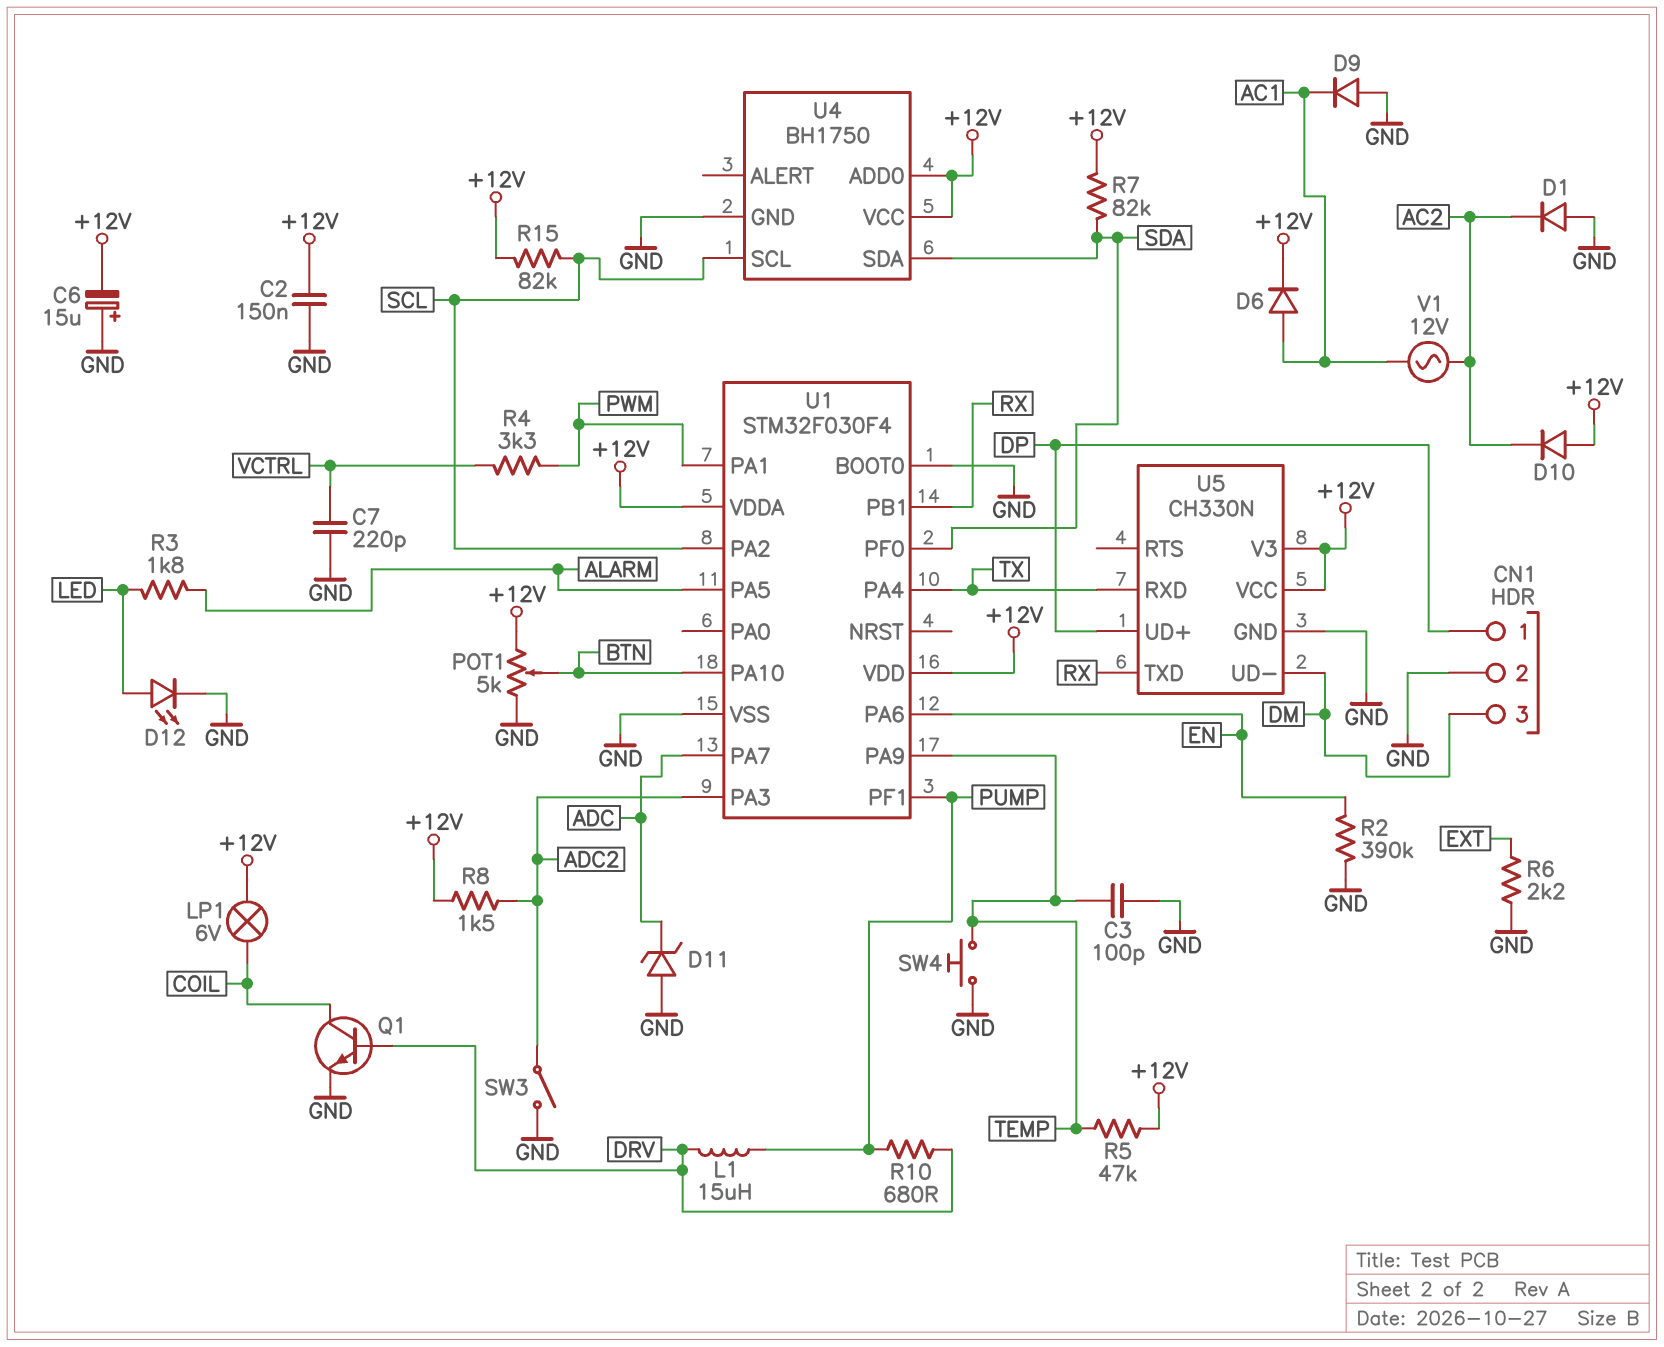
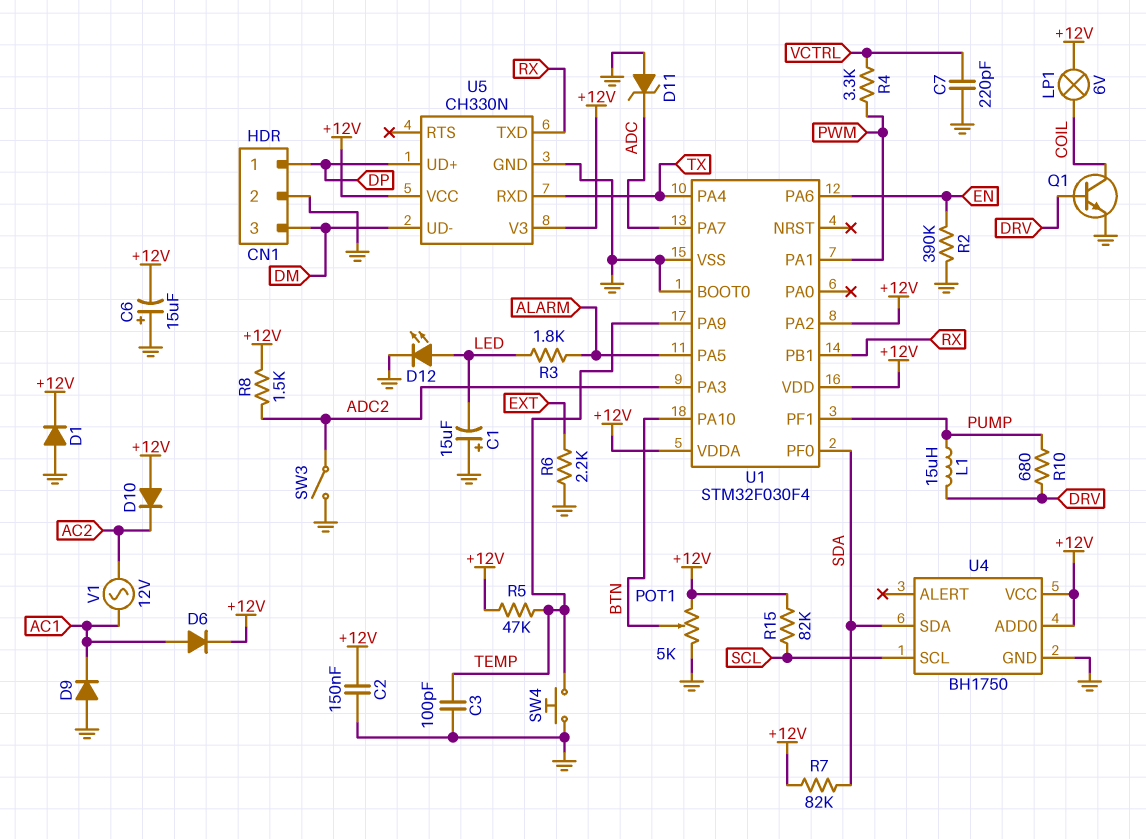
C1: none -> 15uF (plus GND, minus LED)
D1: diode (A GND, K AC2) -> diode (A GND, K +12V)
U1 pin PA2: SCL -> +12V

